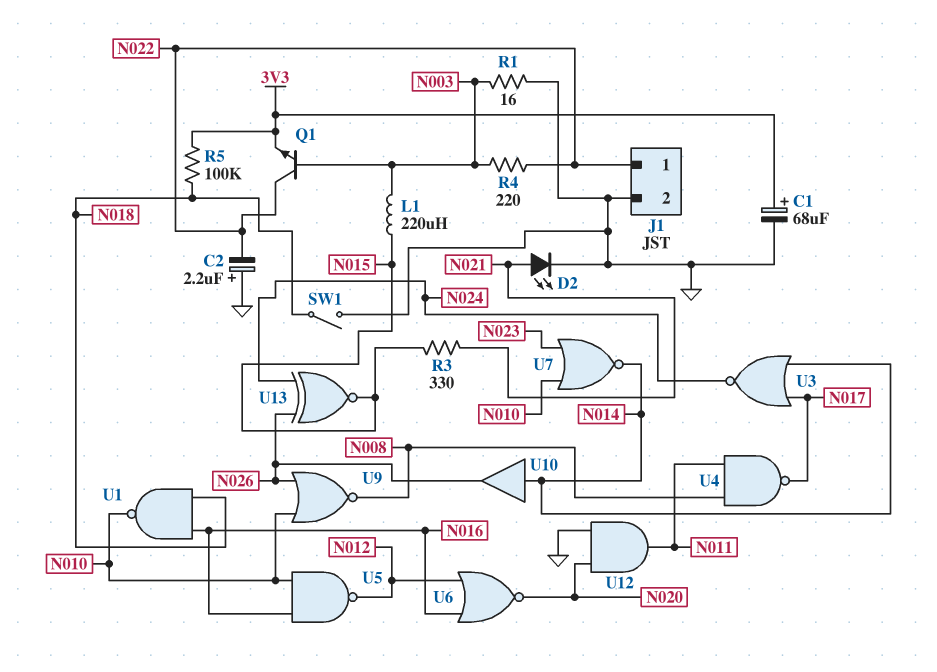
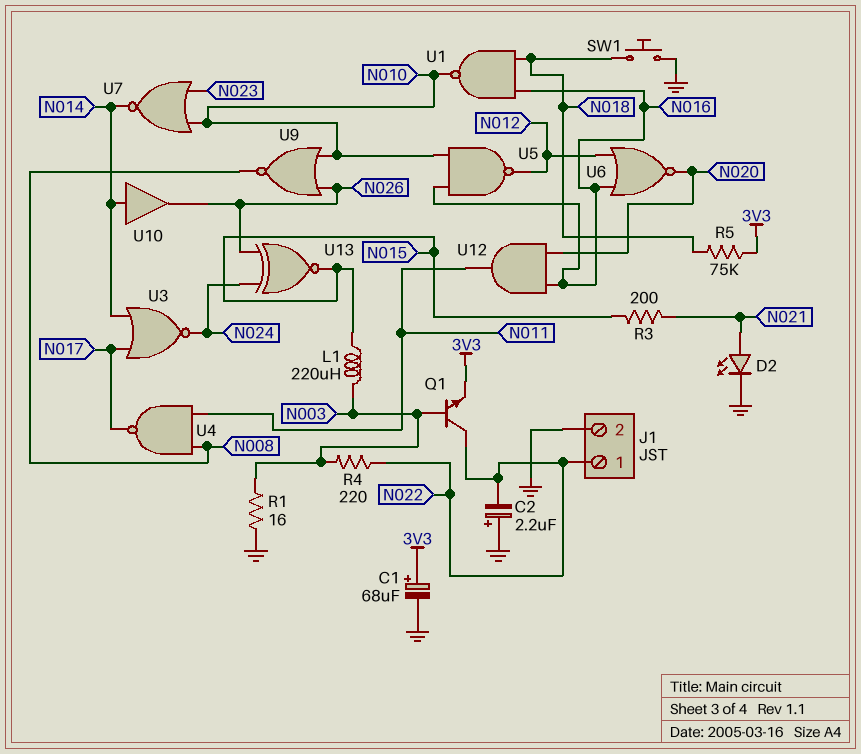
R3: 330 (N015, N021) -> 200 (N015, N021)
R5: 100k (3V3, N018) -> 75k (3V3, N018)
SW1: switch (GND, N018) -> button (GND, N018)
U12: AND (in GND, in N020, out N011) -> AND (in N016, in N020, out N011)

